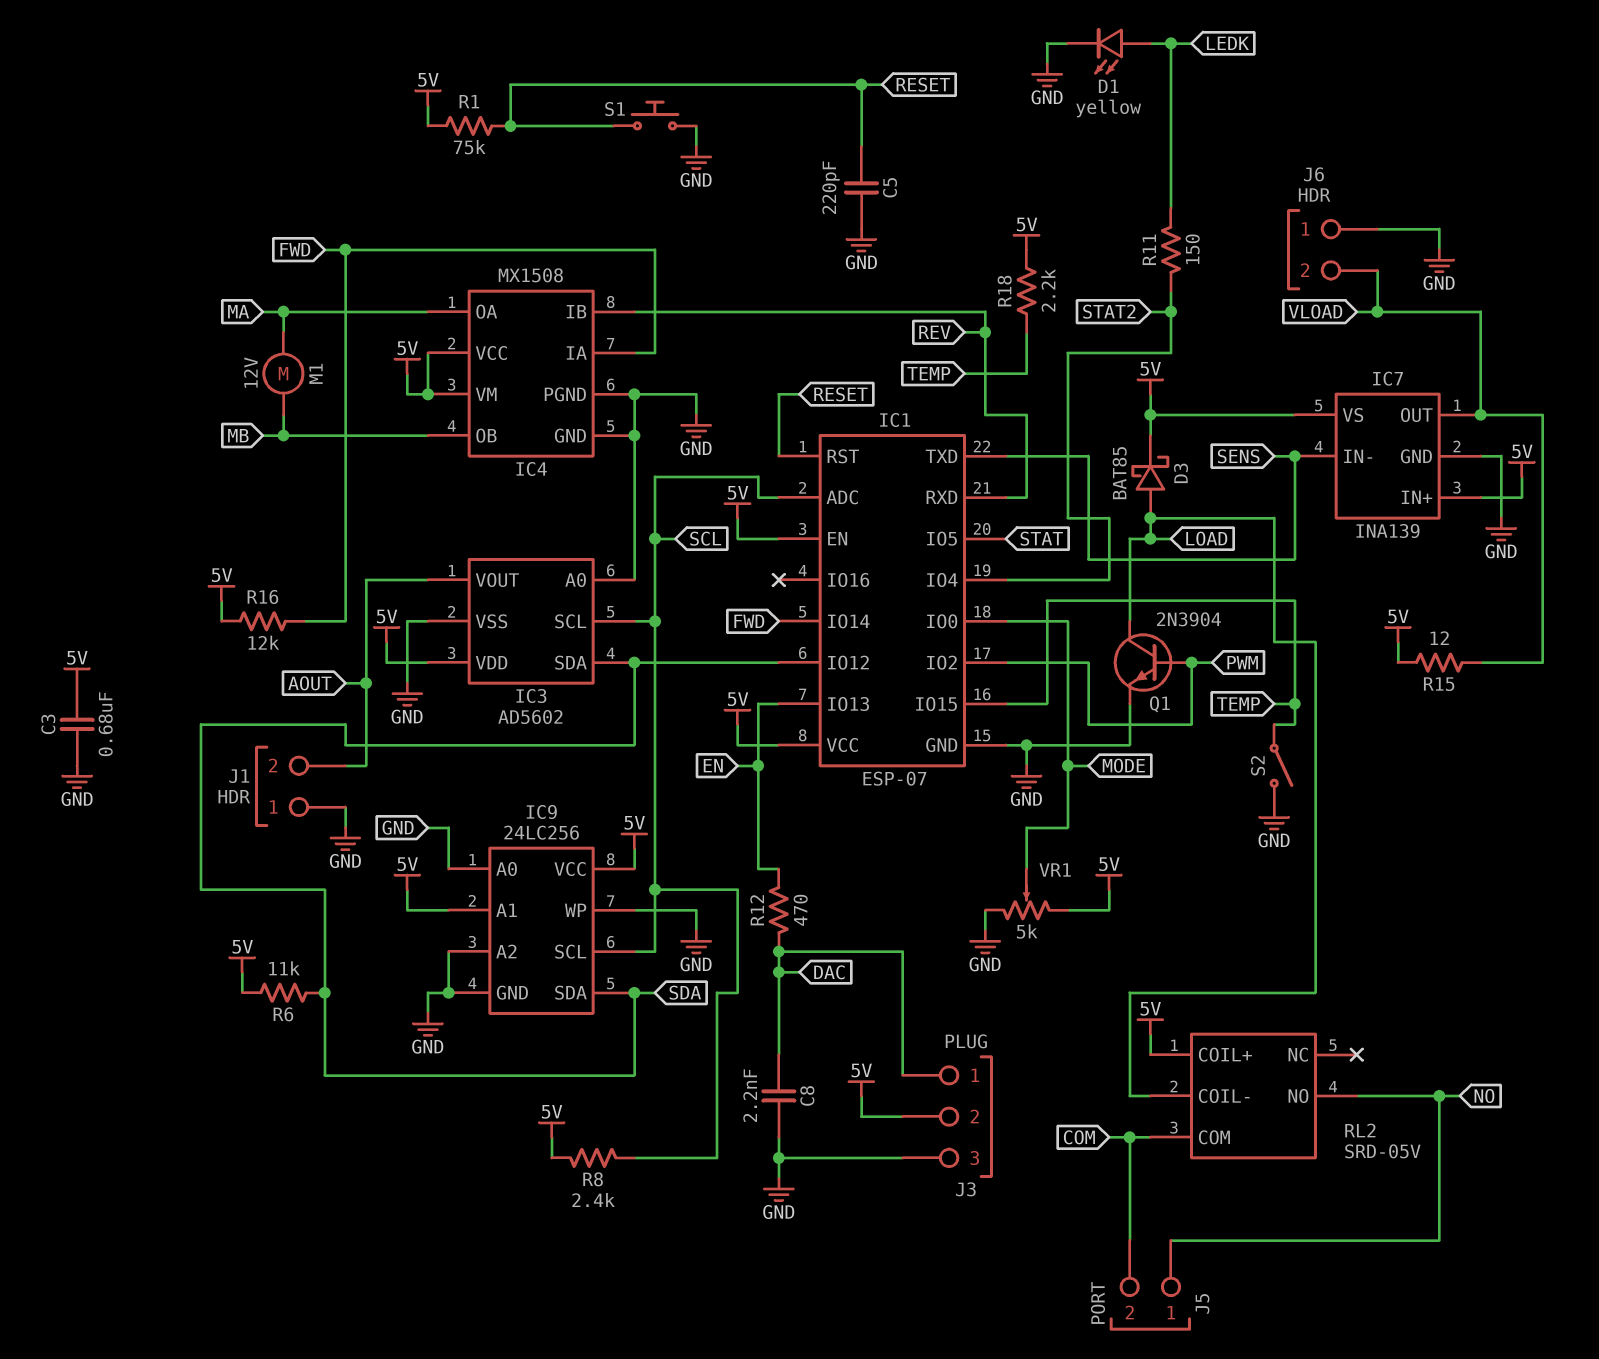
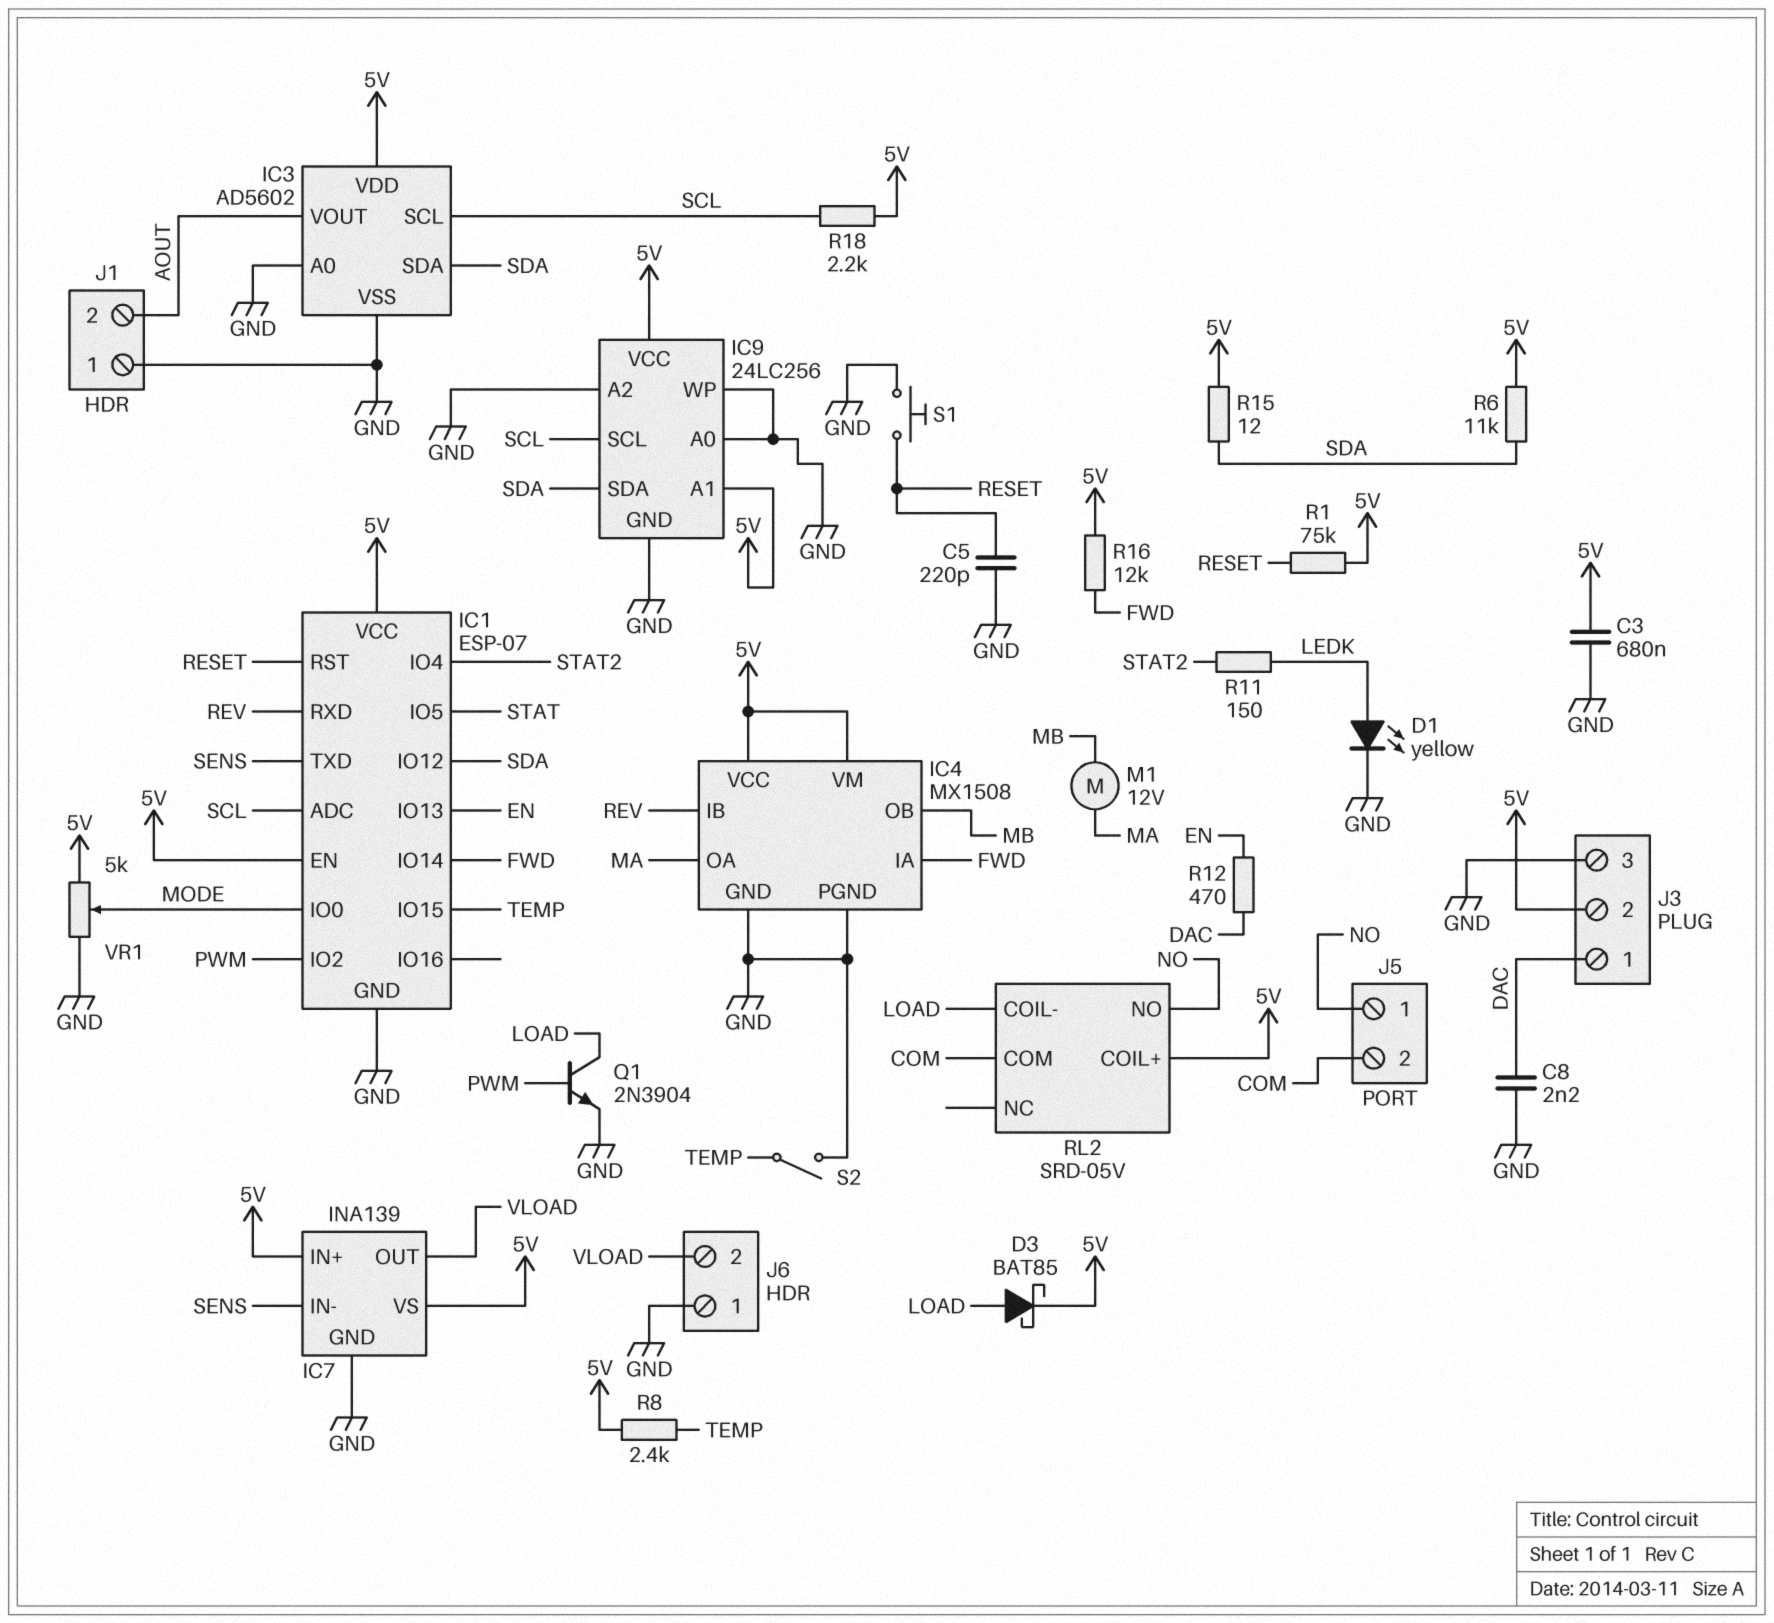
R8: 2.4k (5V, SCL) -> 2.4k (5V, TEMP)
R15: 12 (5V, VLOAD) -> 12 (5V, SDA)
R18: 2.2k (5V, TEMP) -> 2.2k (5V, SCL)

